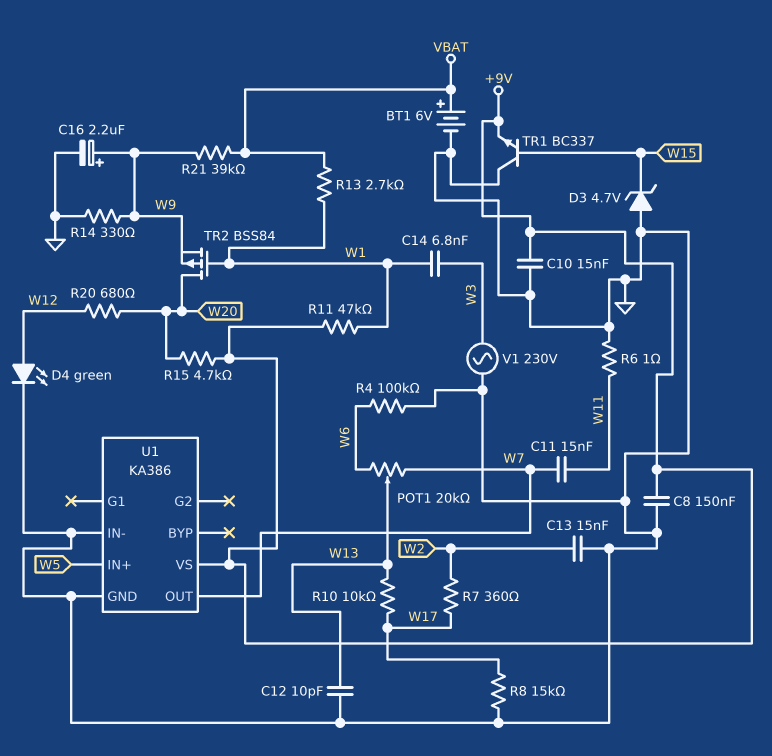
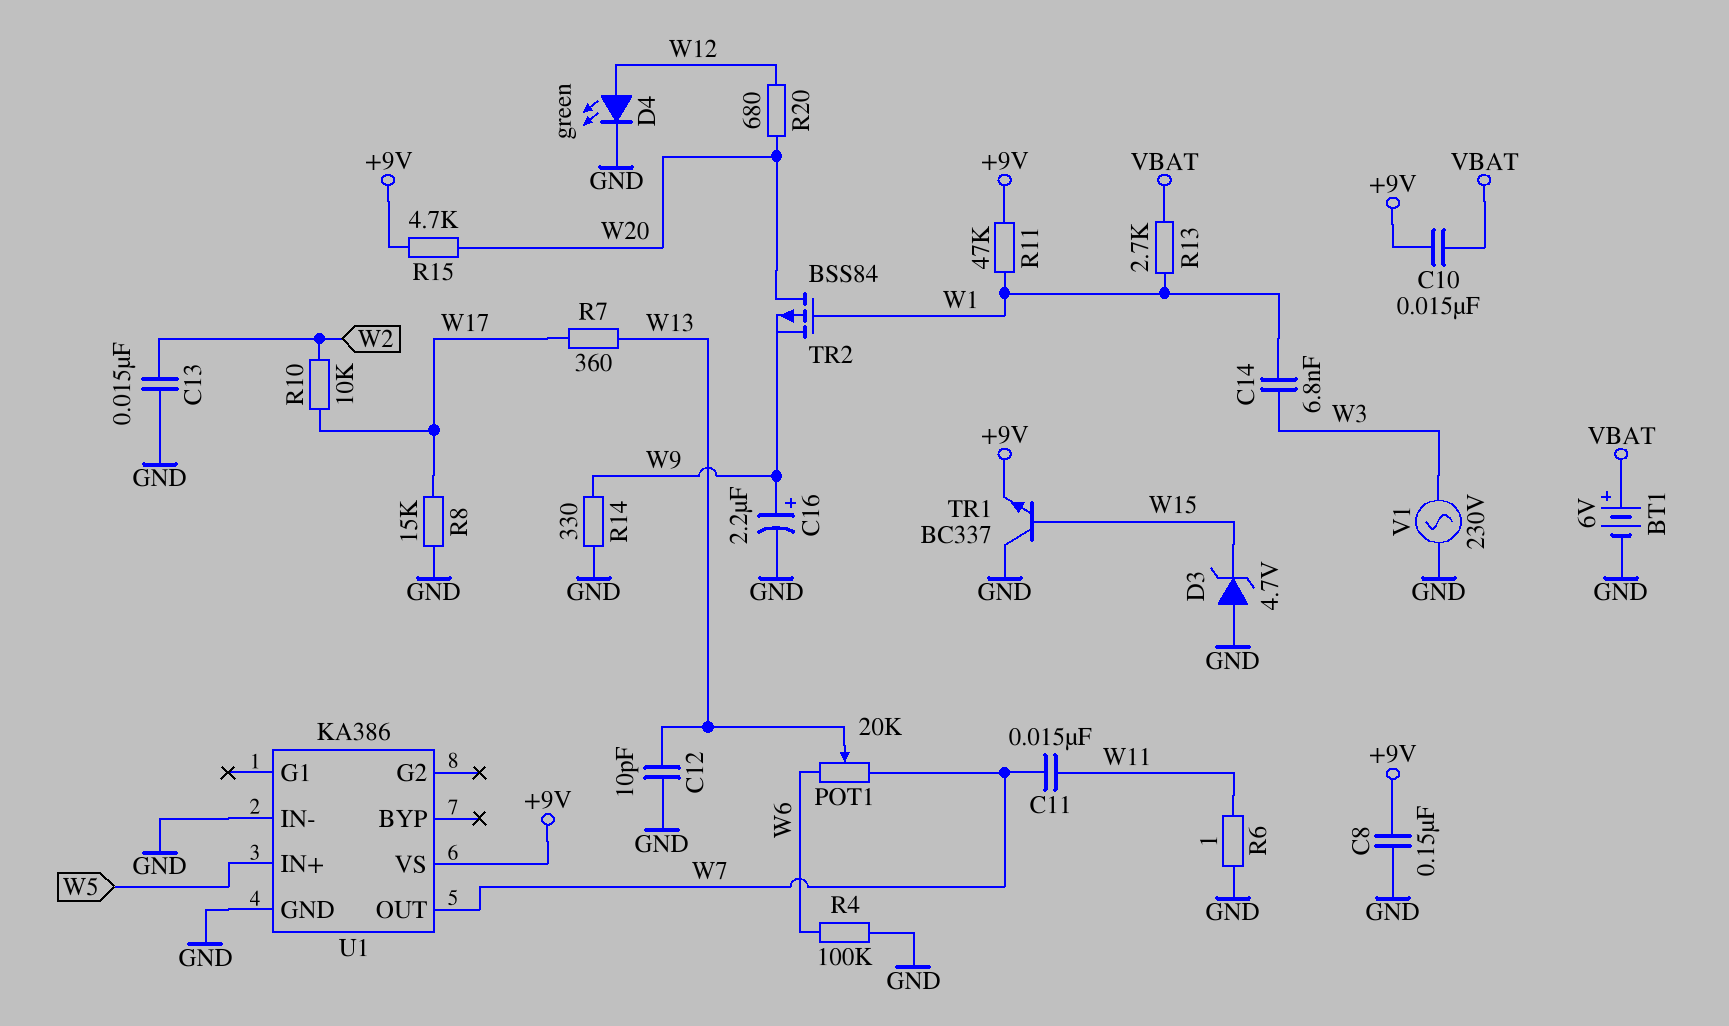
C10: 15nF (+9V, GND) -> 15nF (+9V, VBAT)
R7: 360 (W2, W17) -> 360 (W13, W17)
R10: 10k (W13, W17) -> 10k (W2, W17)
R21: 39k (VBAT, W9) -> none

